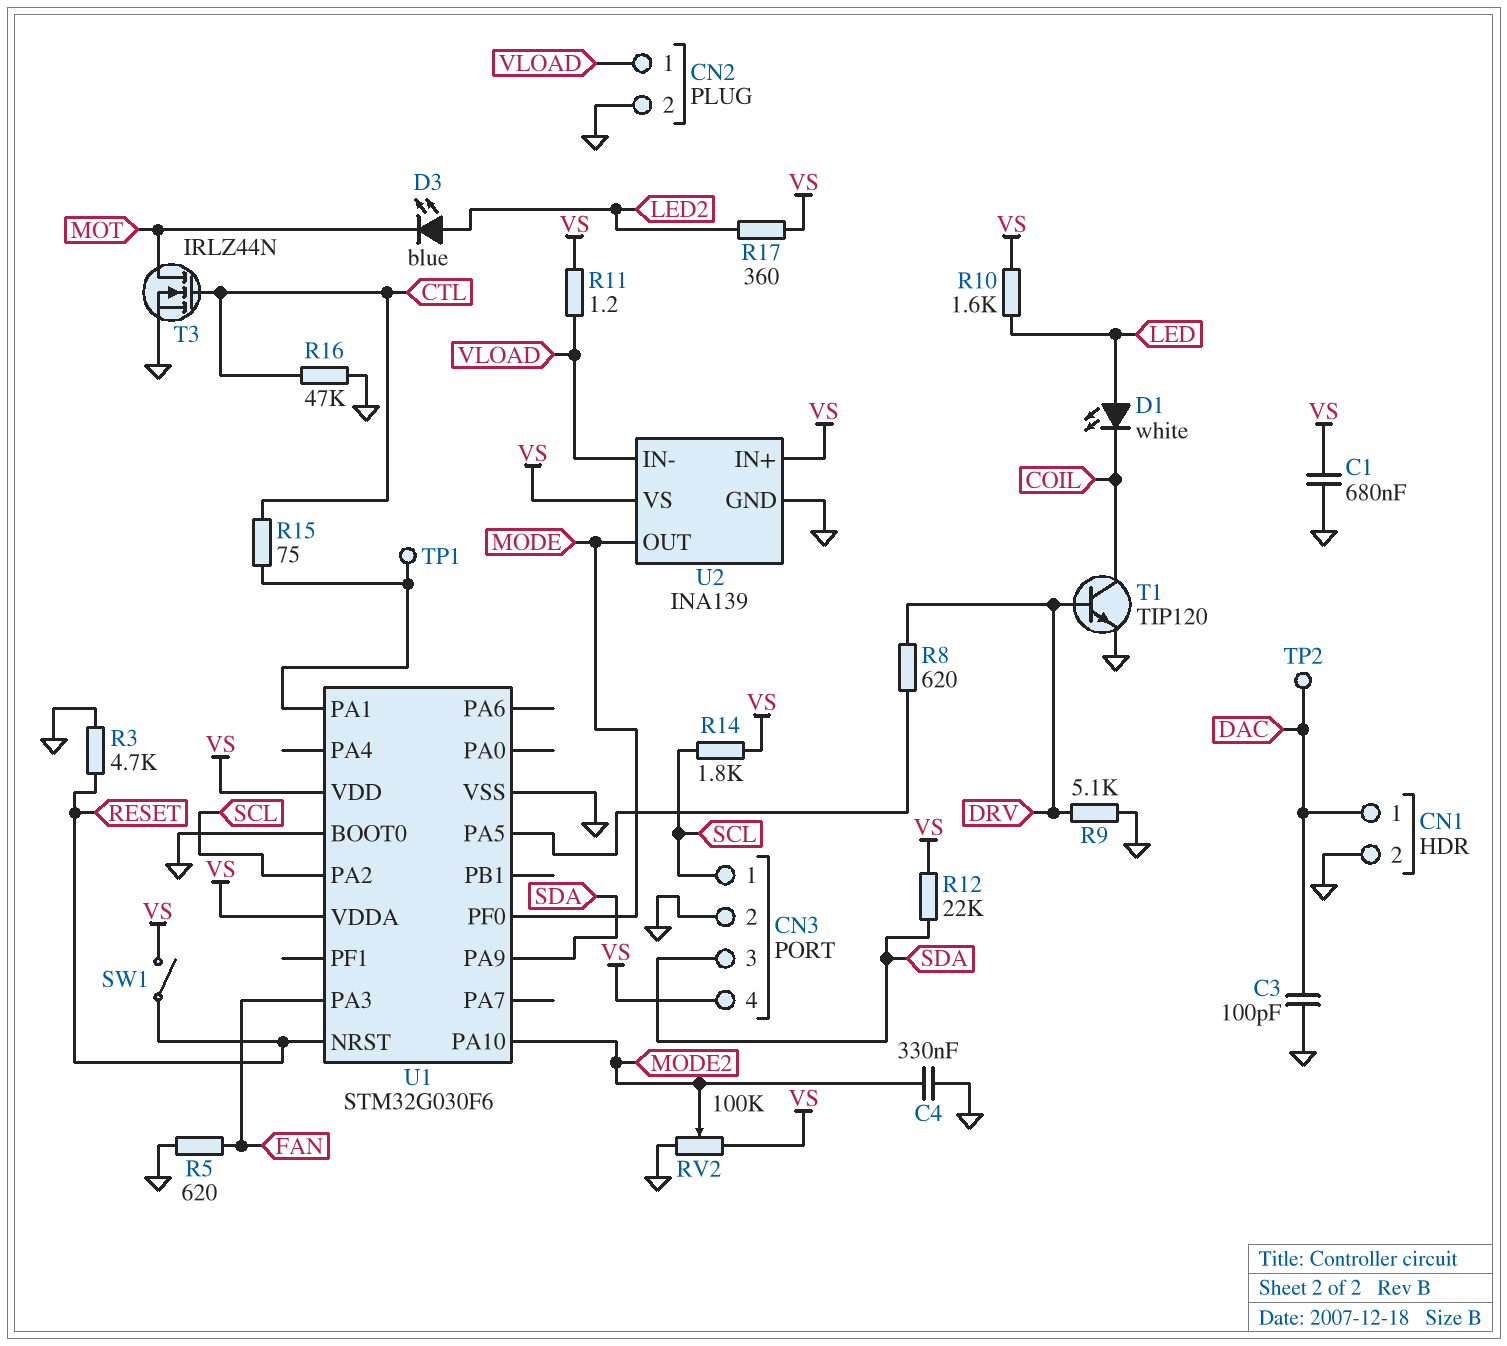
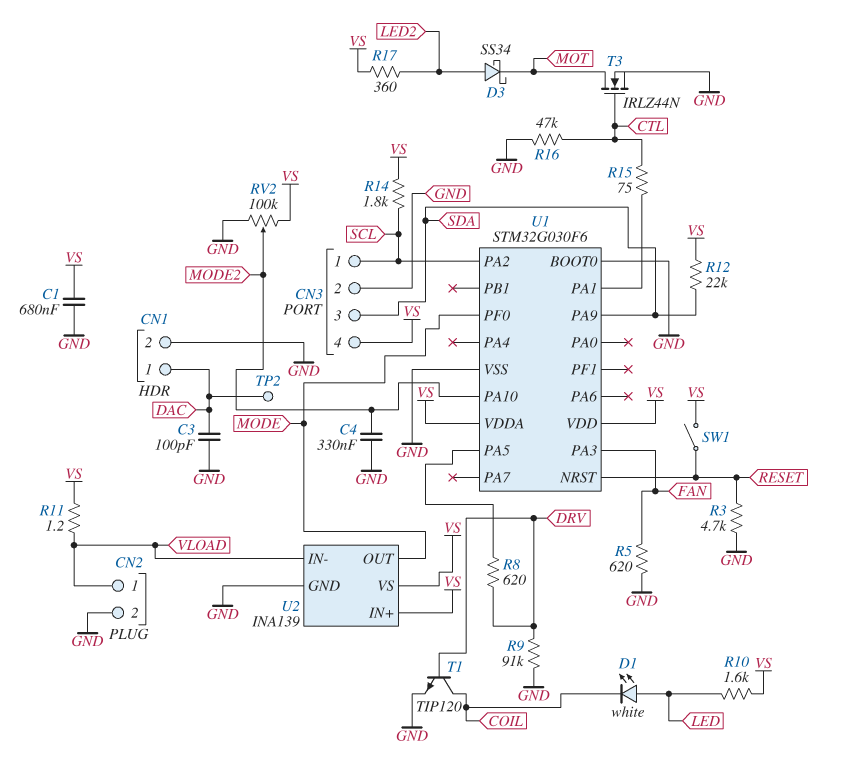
D3: LED blue (A LED2, K MOT) -> schottky SS34 (A LED2, K MOT)
R9: 5.1k (DRV, GND) -> 91k (DRV, GND)
TP1: test point (U1/PA1) -> none

